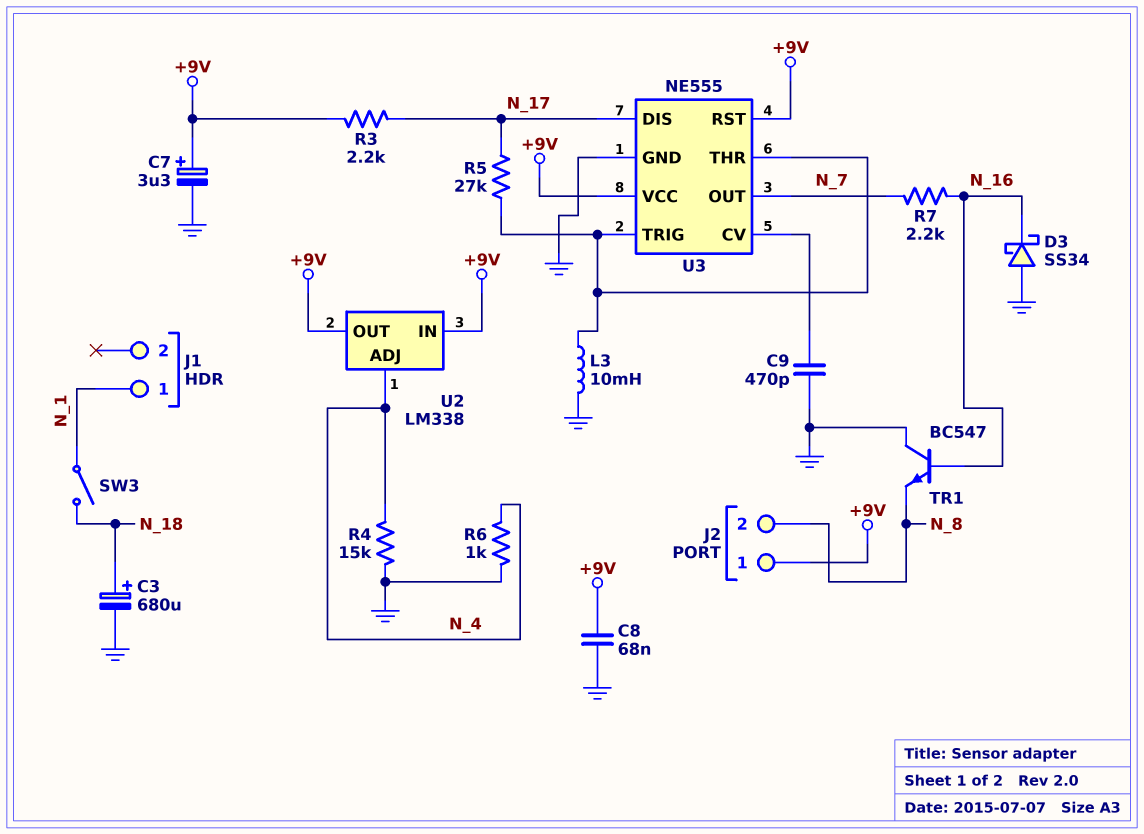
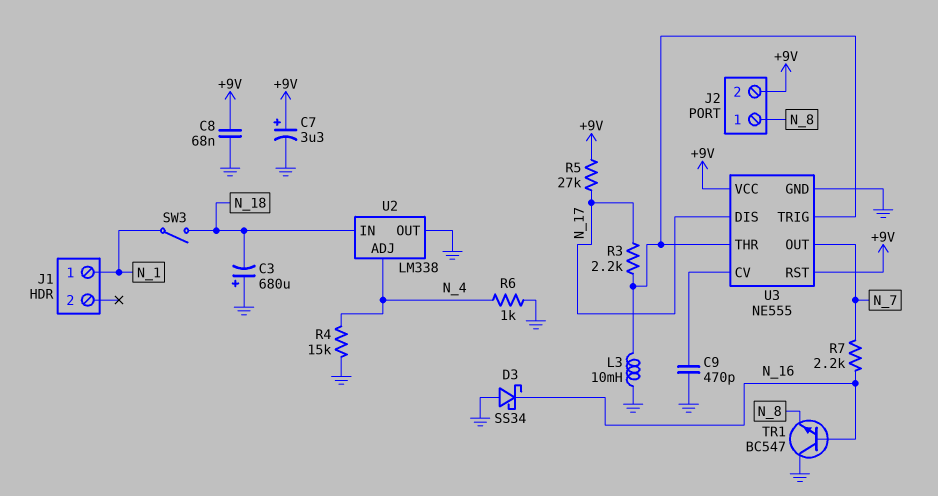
C3: 680uF (plus N_18, minus GND) -> 680uF (plus GND, minus N_18)
J2 pin 1: +9V -> N_8
J2 pin 2: N_8 -> +9V
R3: 2.2k (+9V, N_17) -> 2.2k (N_17, U3/THR)
R5: 27k (N_17, U3/THR) -> 27k (+9V, N_17)
U2 pin IN: +9V -> N_18
U2 pin OUT: +9V -> GND

